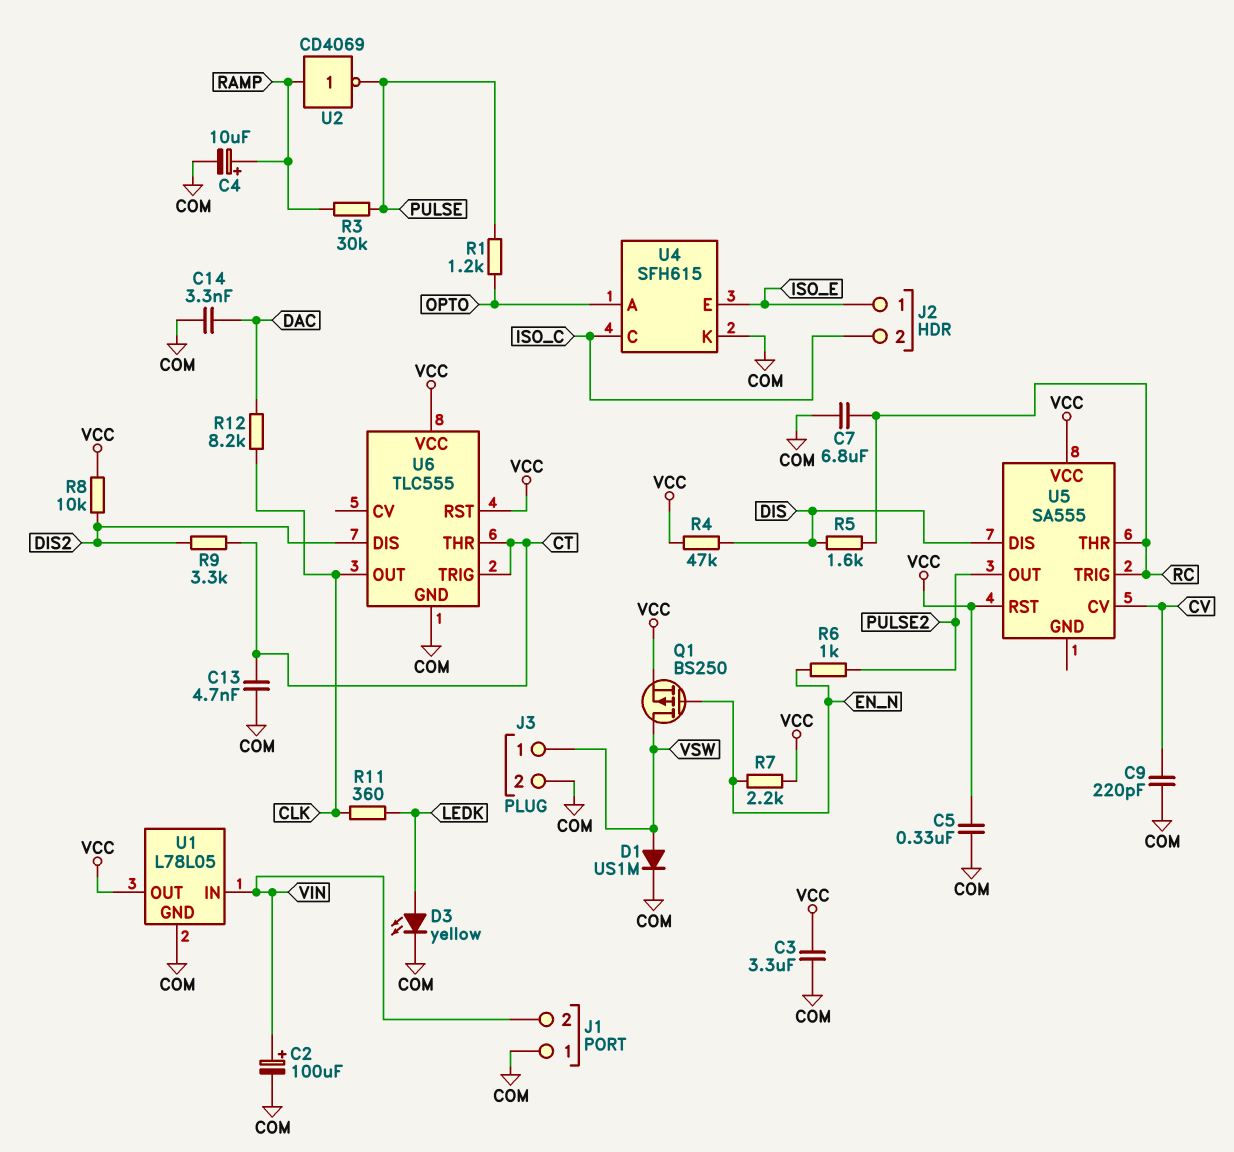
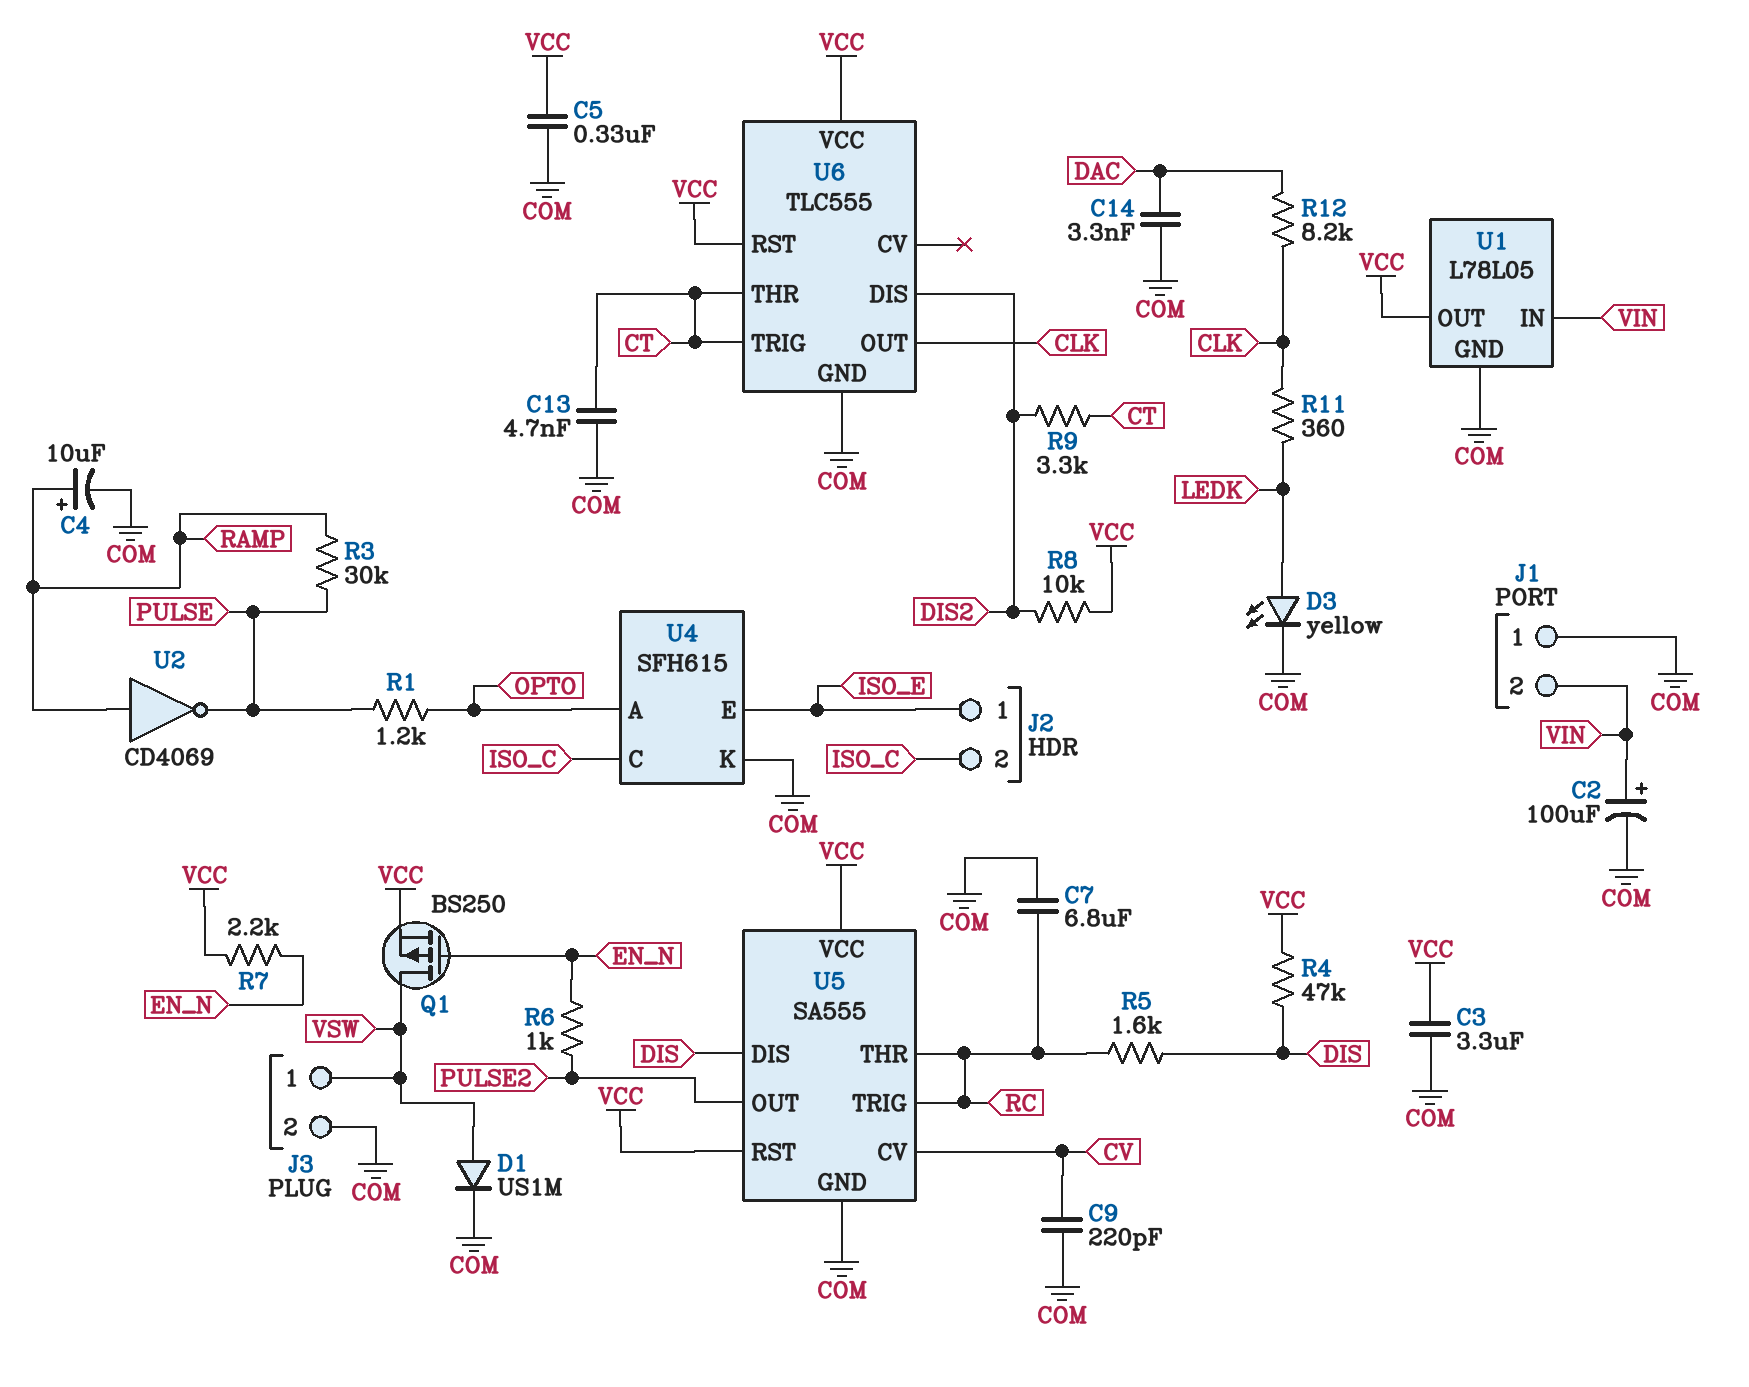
U5 pin GND: none -> COM

